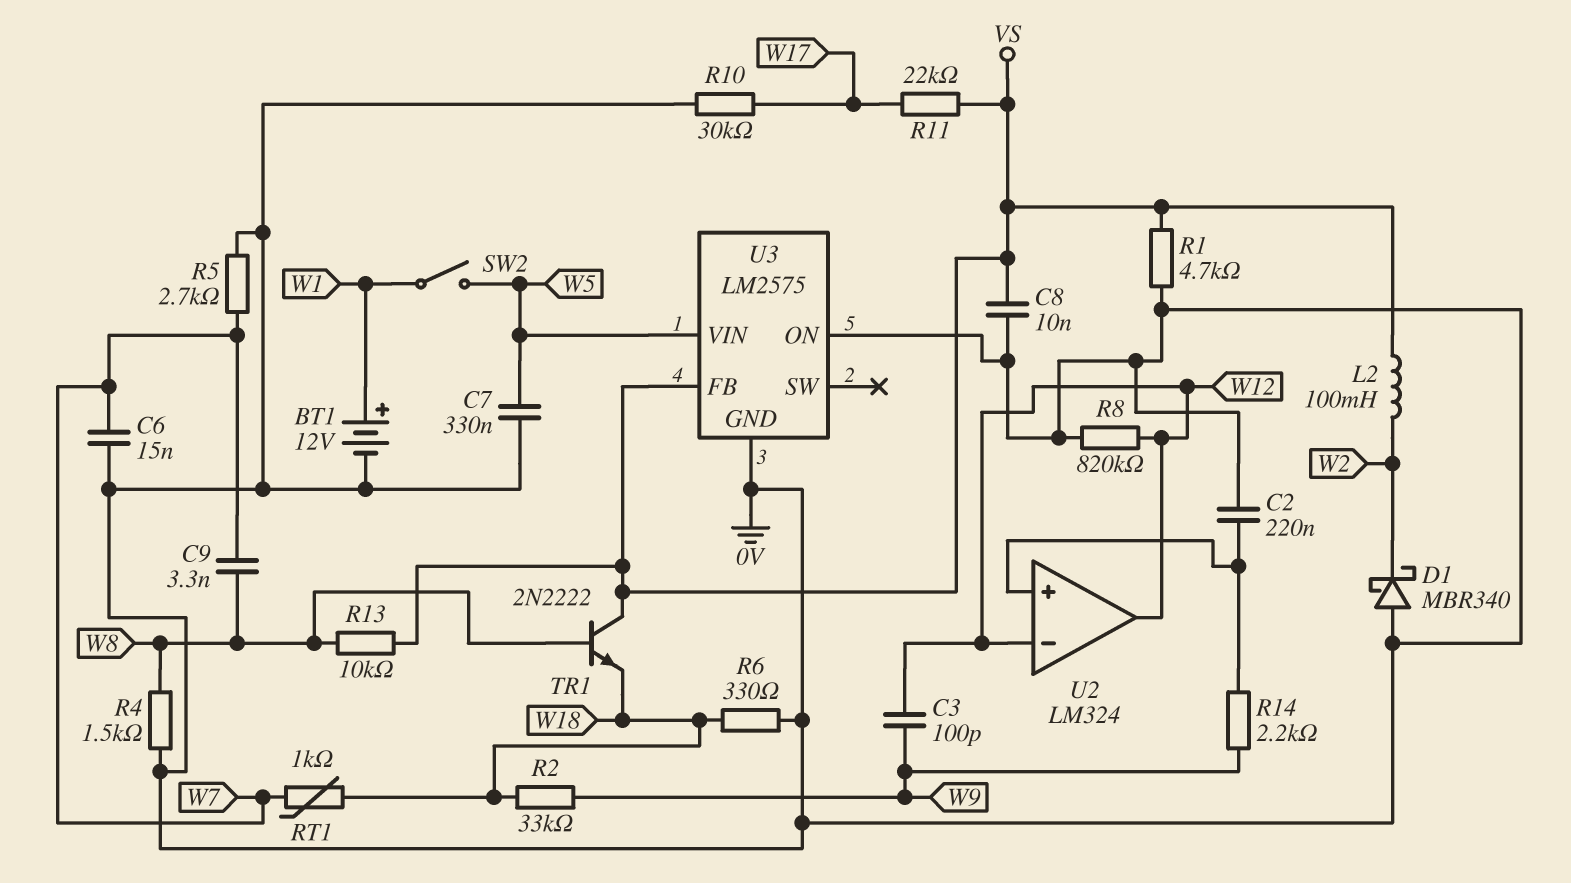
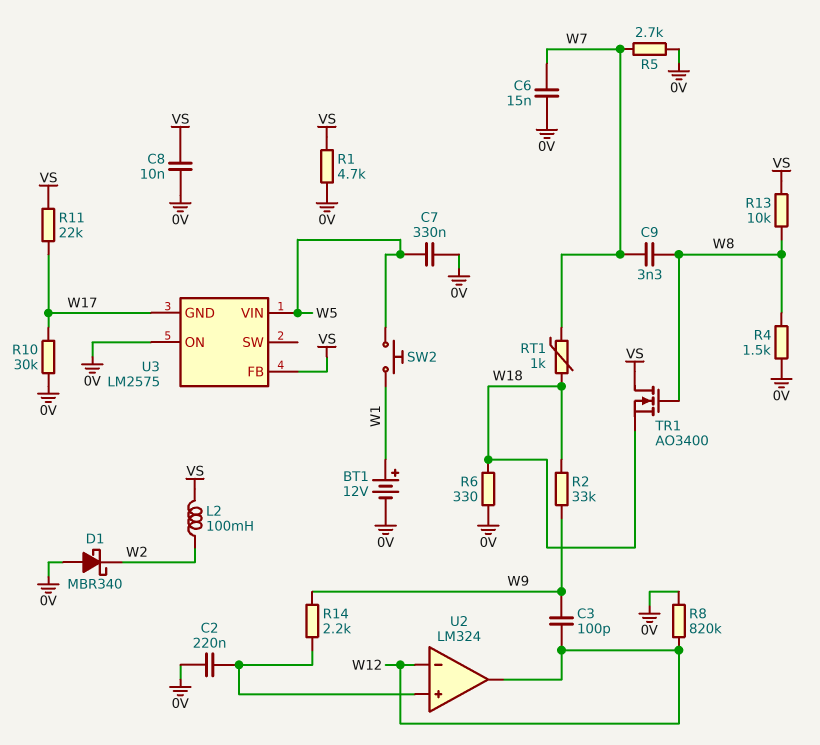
SW2: switch (W1, W5) -> button (W1, W5)
TR1: NPN 2N2222 (B W8, C VS, E W18) -> NMOS AO3400 (G W8, D VS, S W18)
U3 pin GND: 0V -> W17

